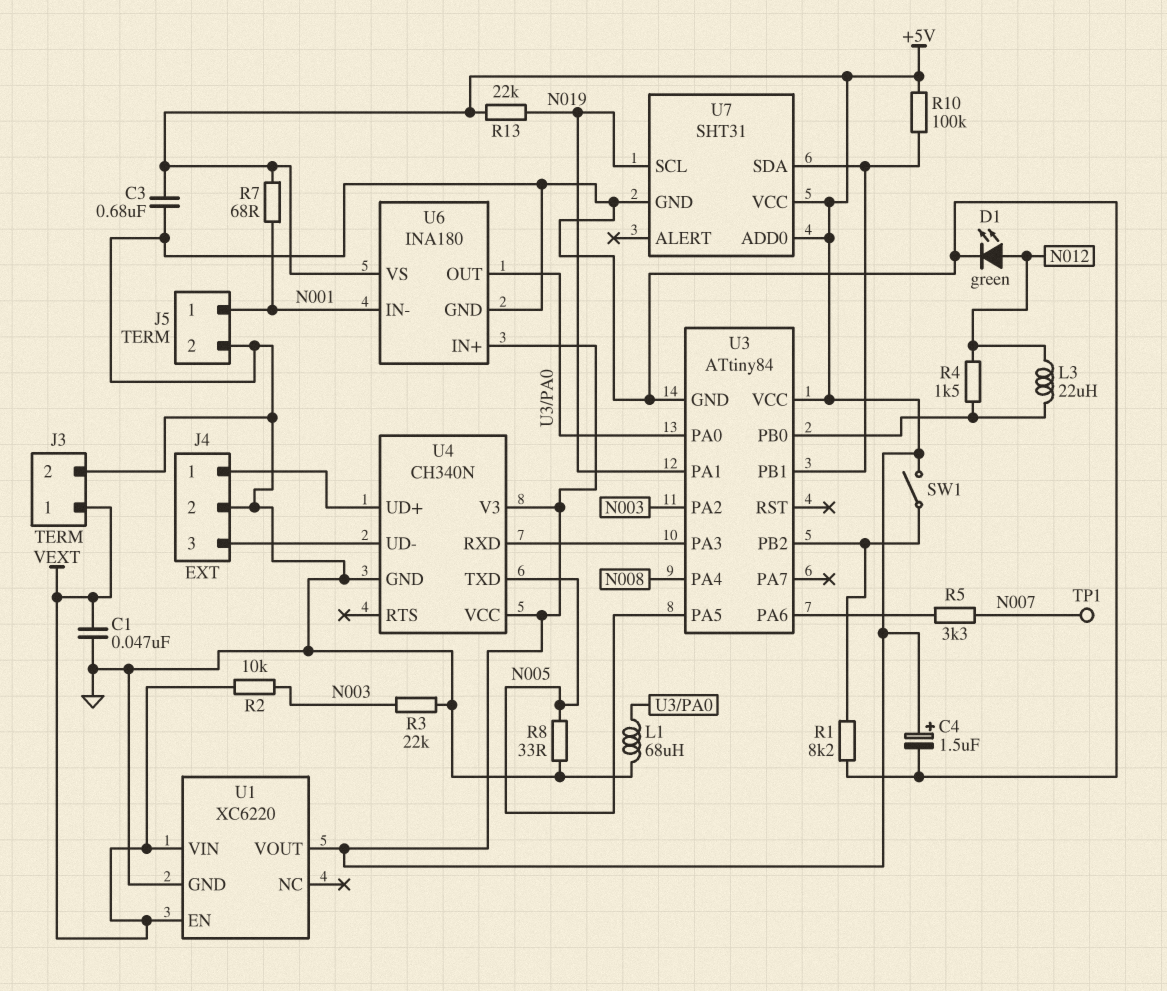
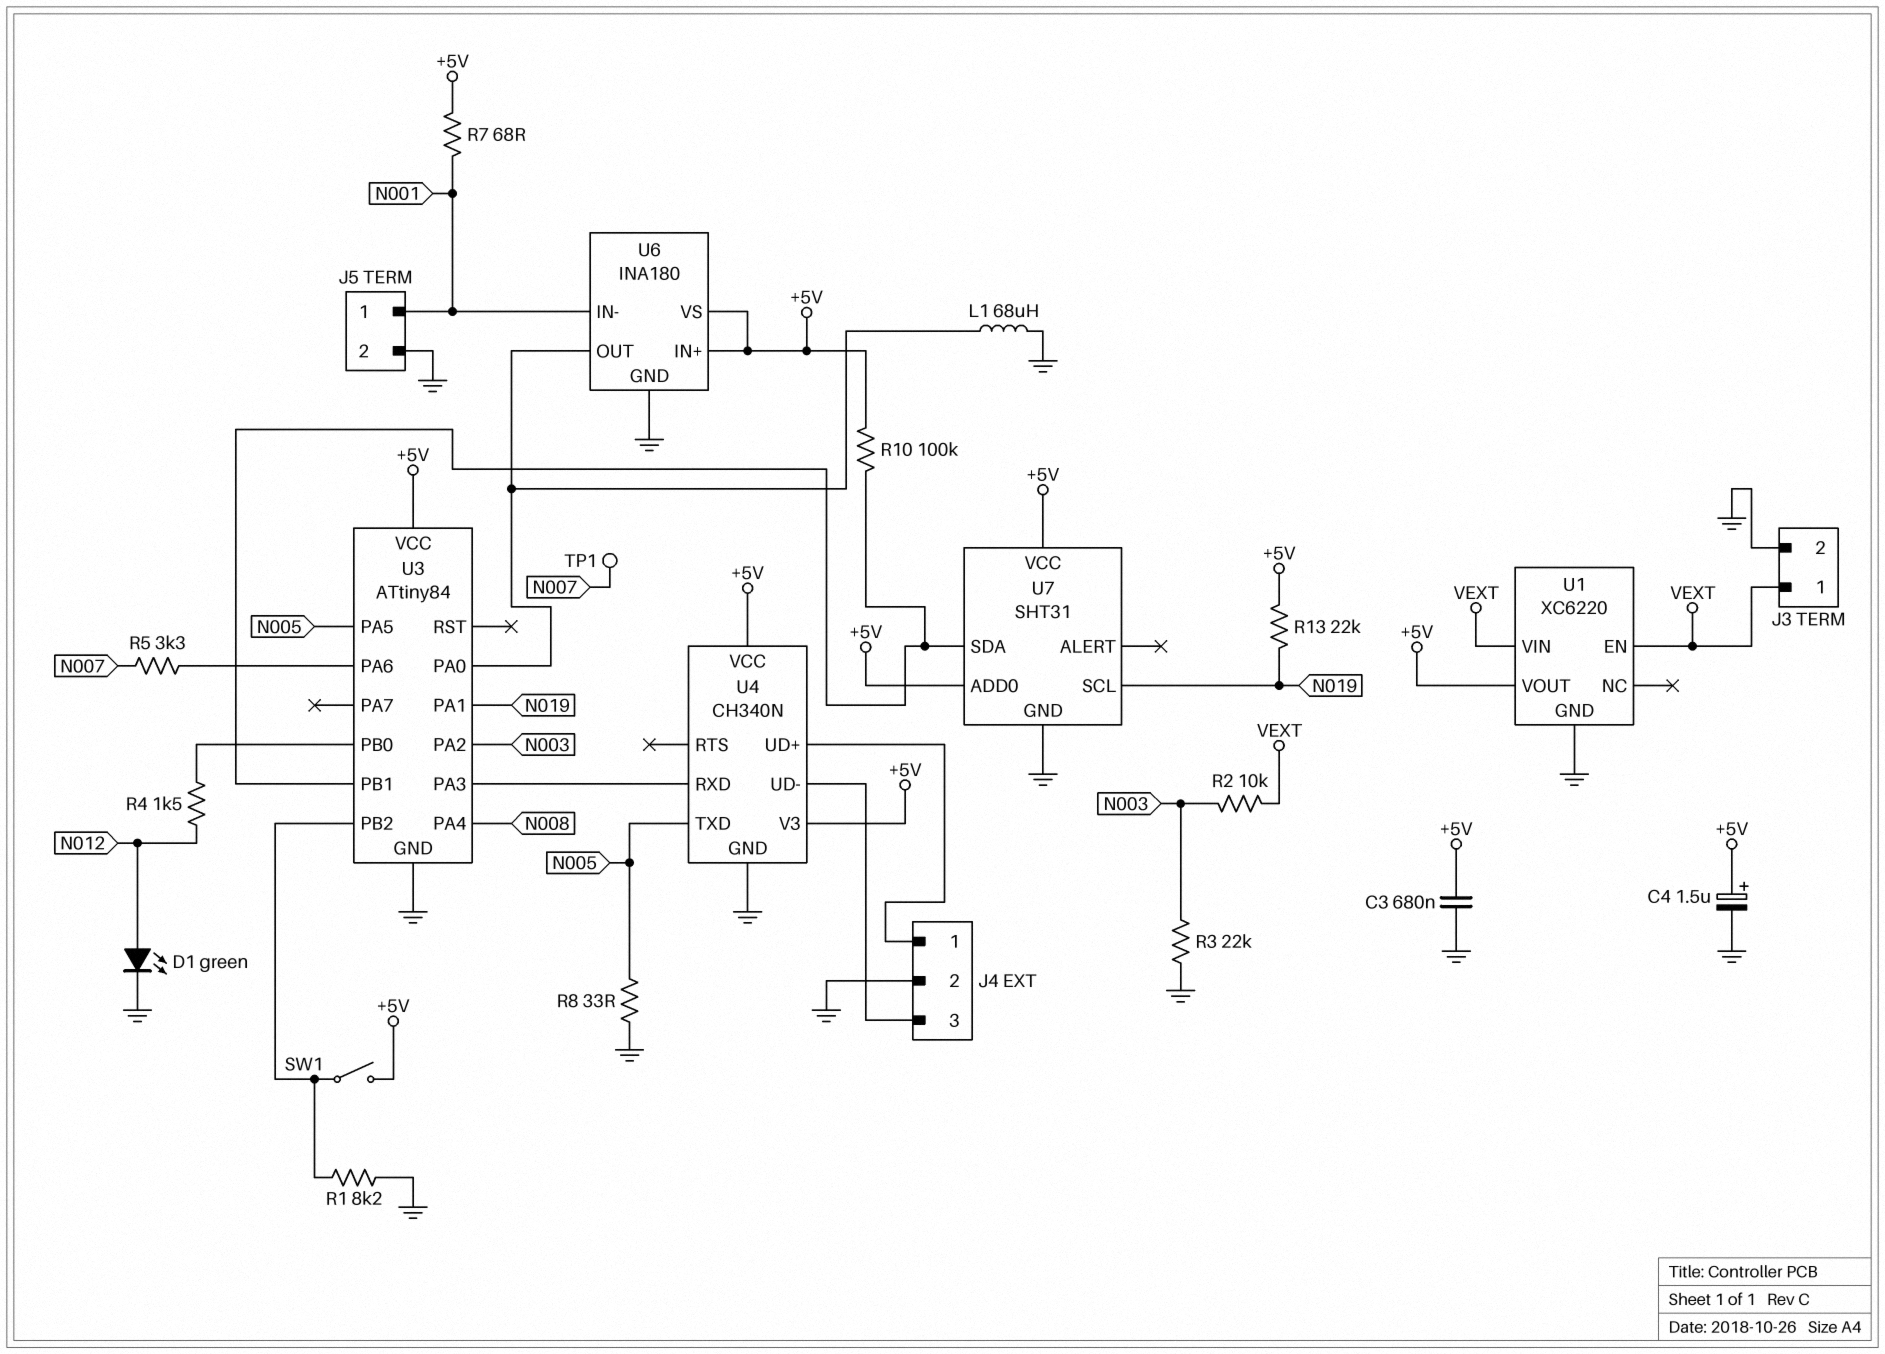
C1: 47nF (GND, VEXT) -> none
L3: 22uH (N012, U3/PB0) -> none

